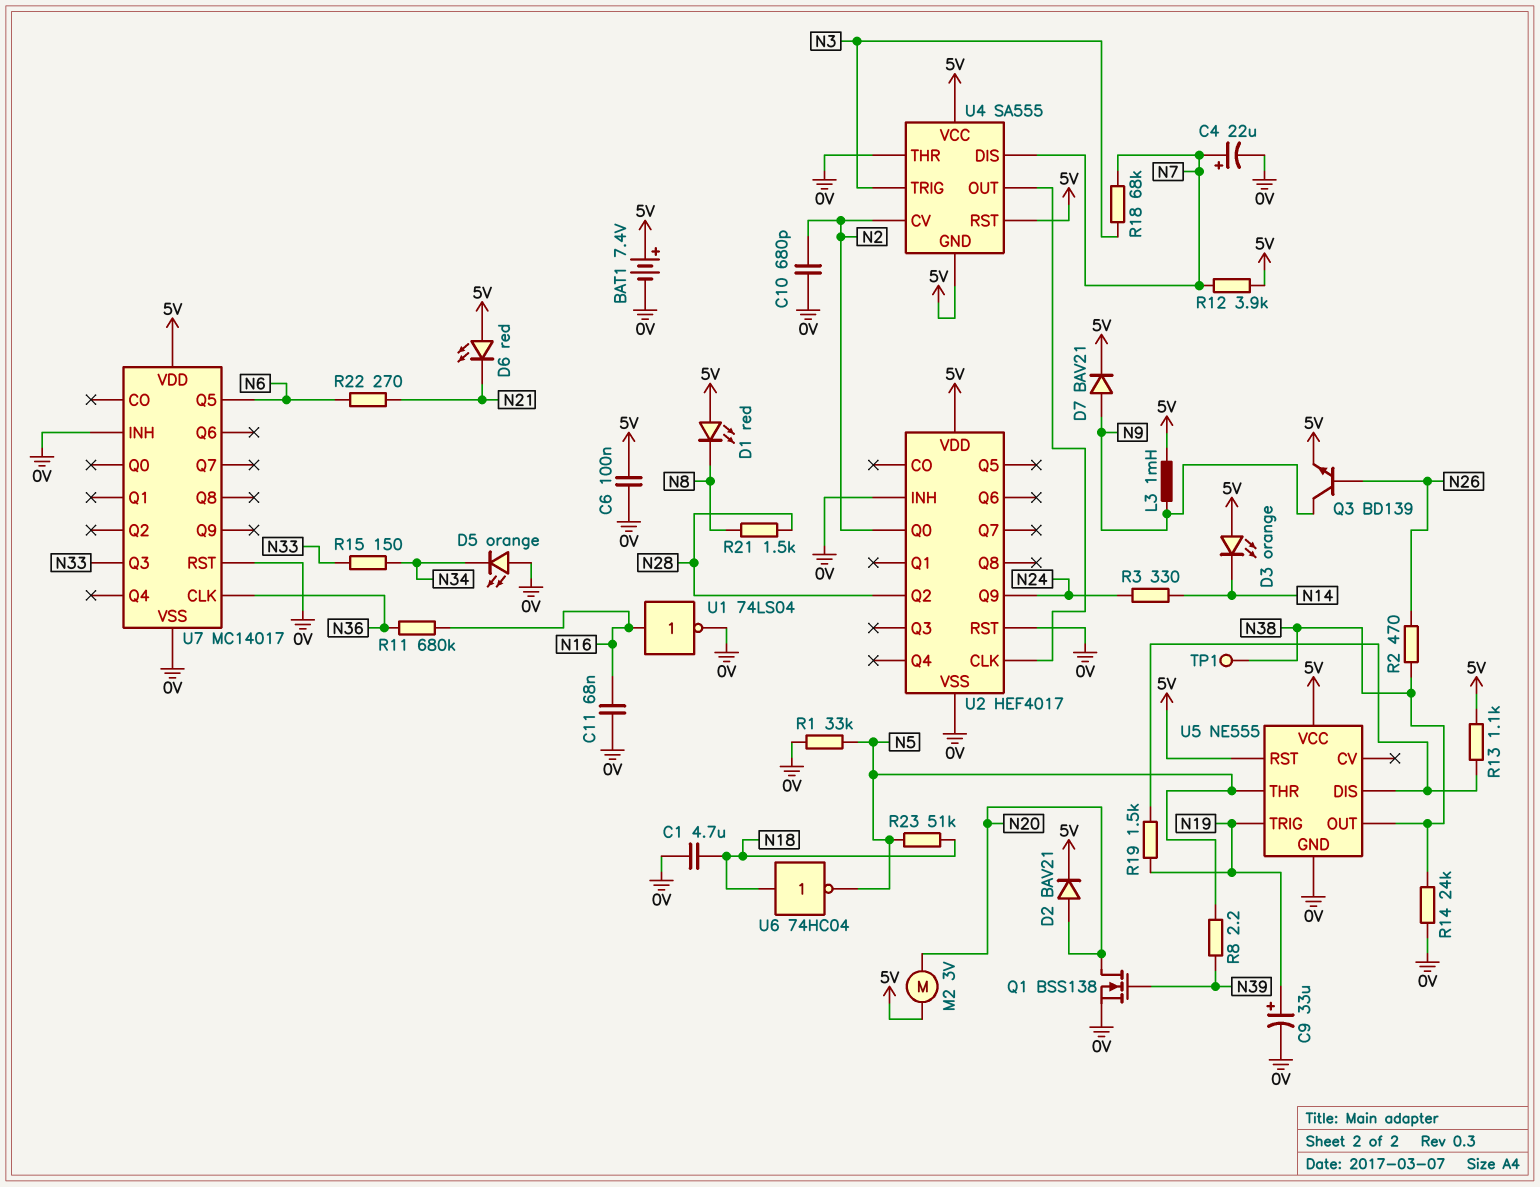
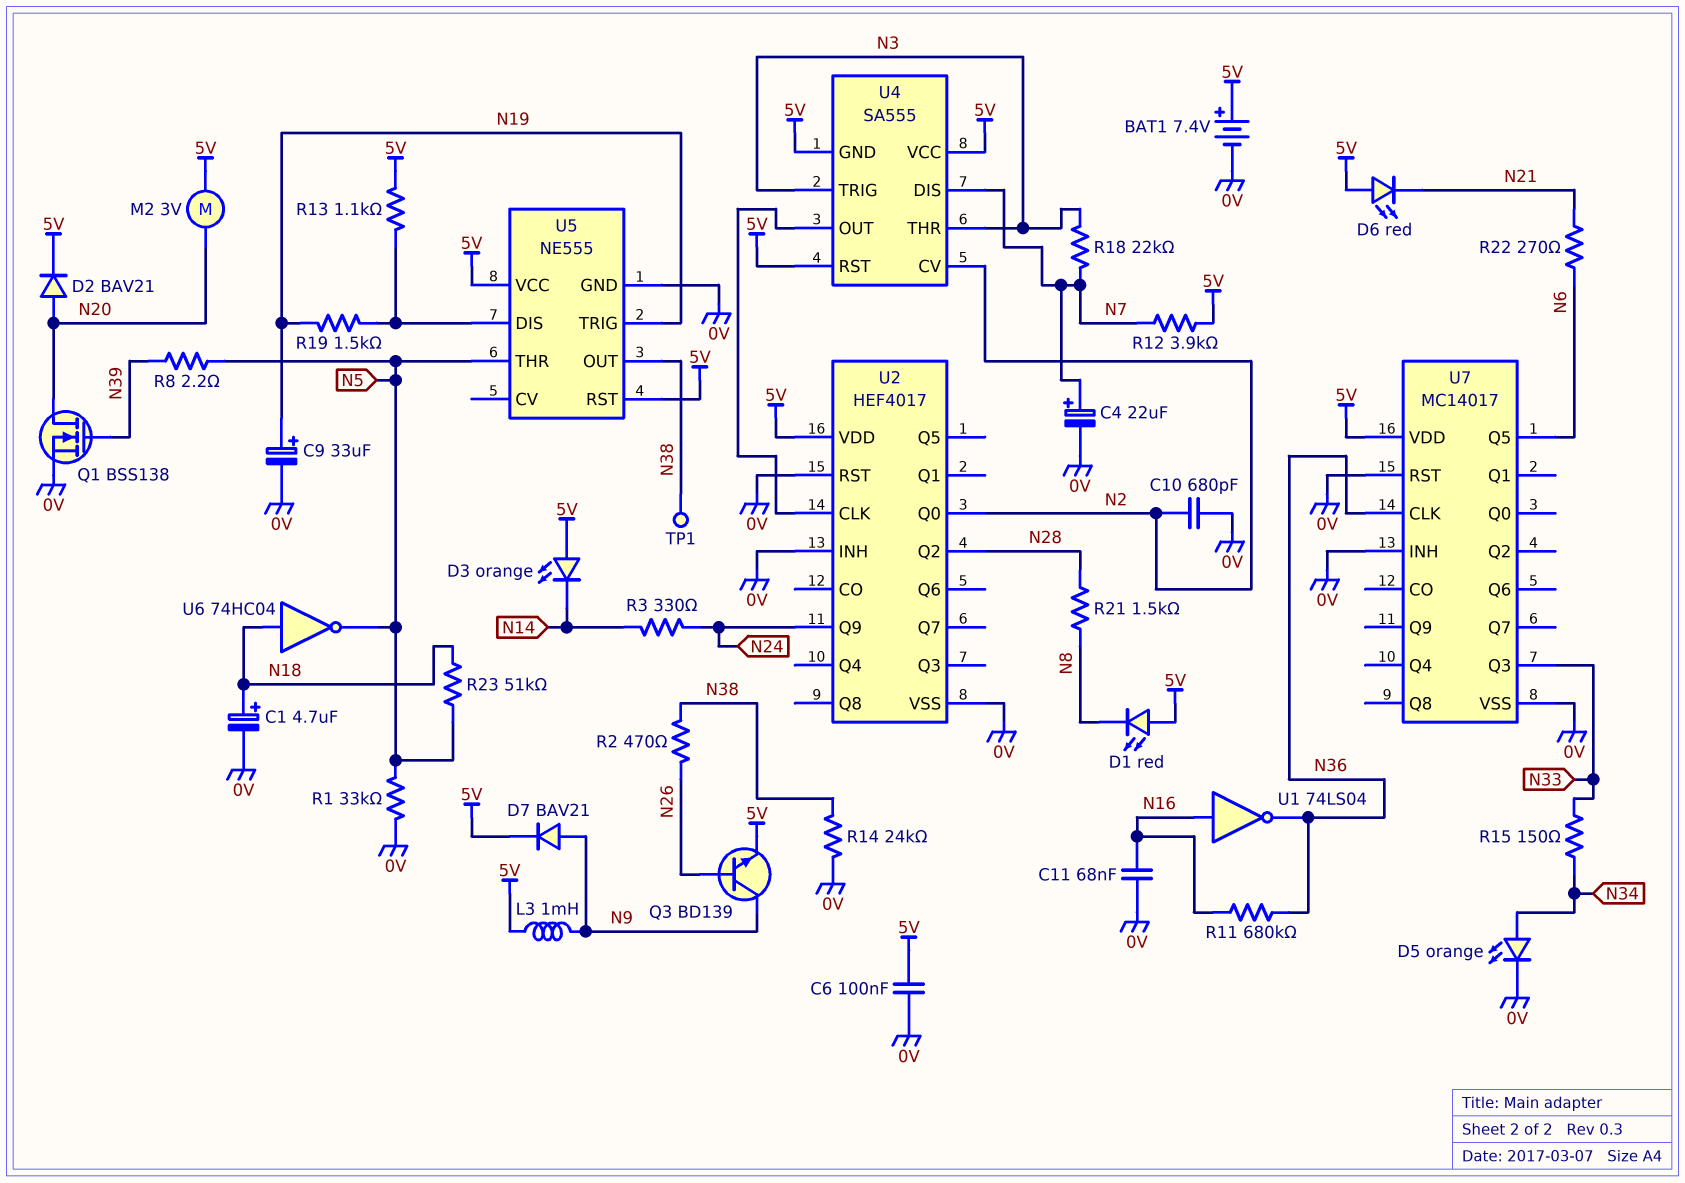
C1: 4.7uF (0V, N18) -> 4.7uF (plus N18, minus 0V)
D5: LED orange (A 0V, K N34) -> LED orange (A N34, K 0V)
R18: 68k (N3, N7) -> 22k (N3, N7)
U1: NOT 74LS04 (in N16, out 0V) -> NOT 74LS04 (in N16, out N36)
U4 pin THR: 0V -> N3

